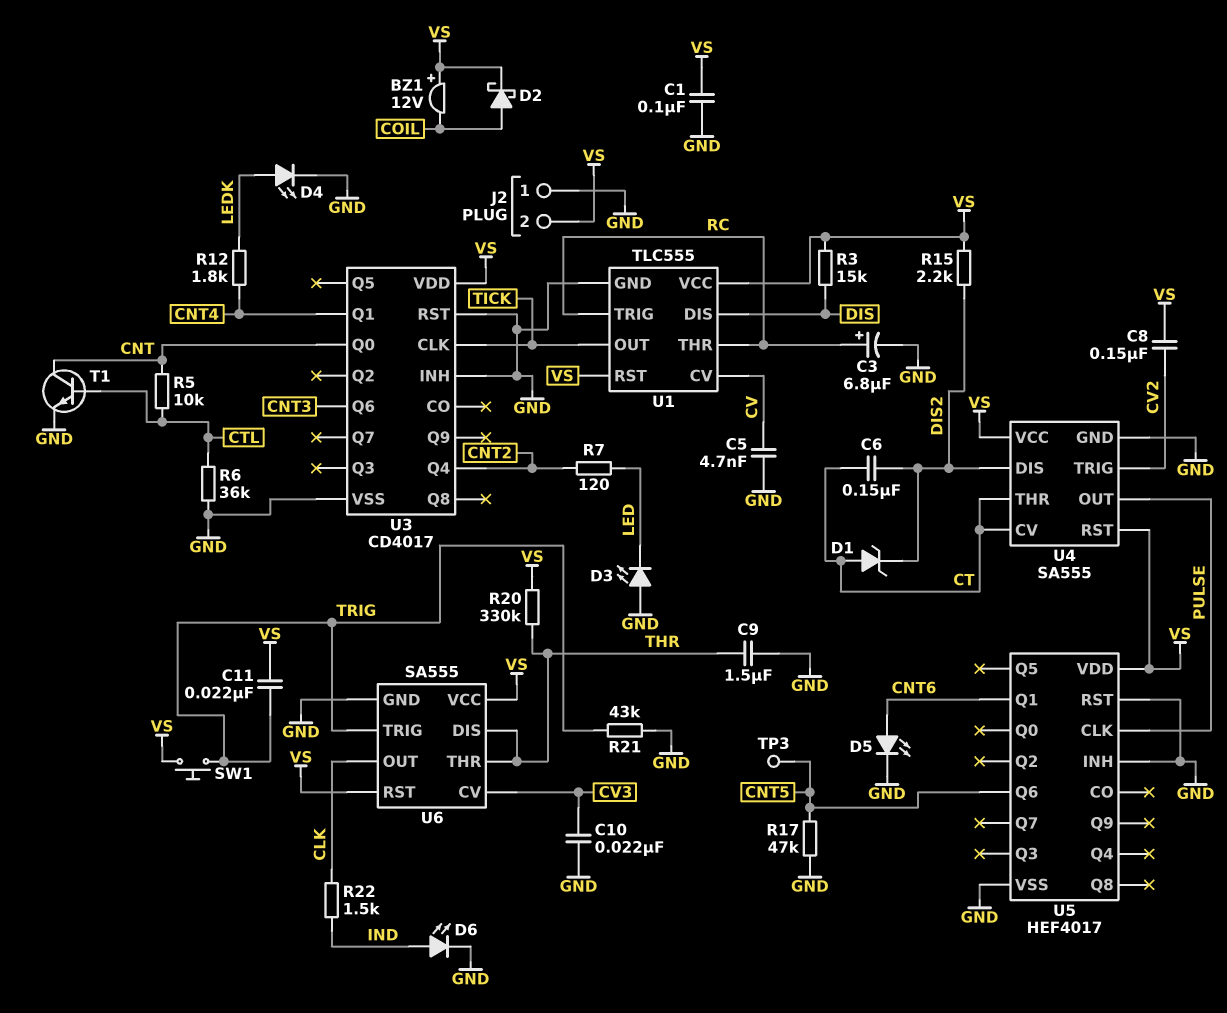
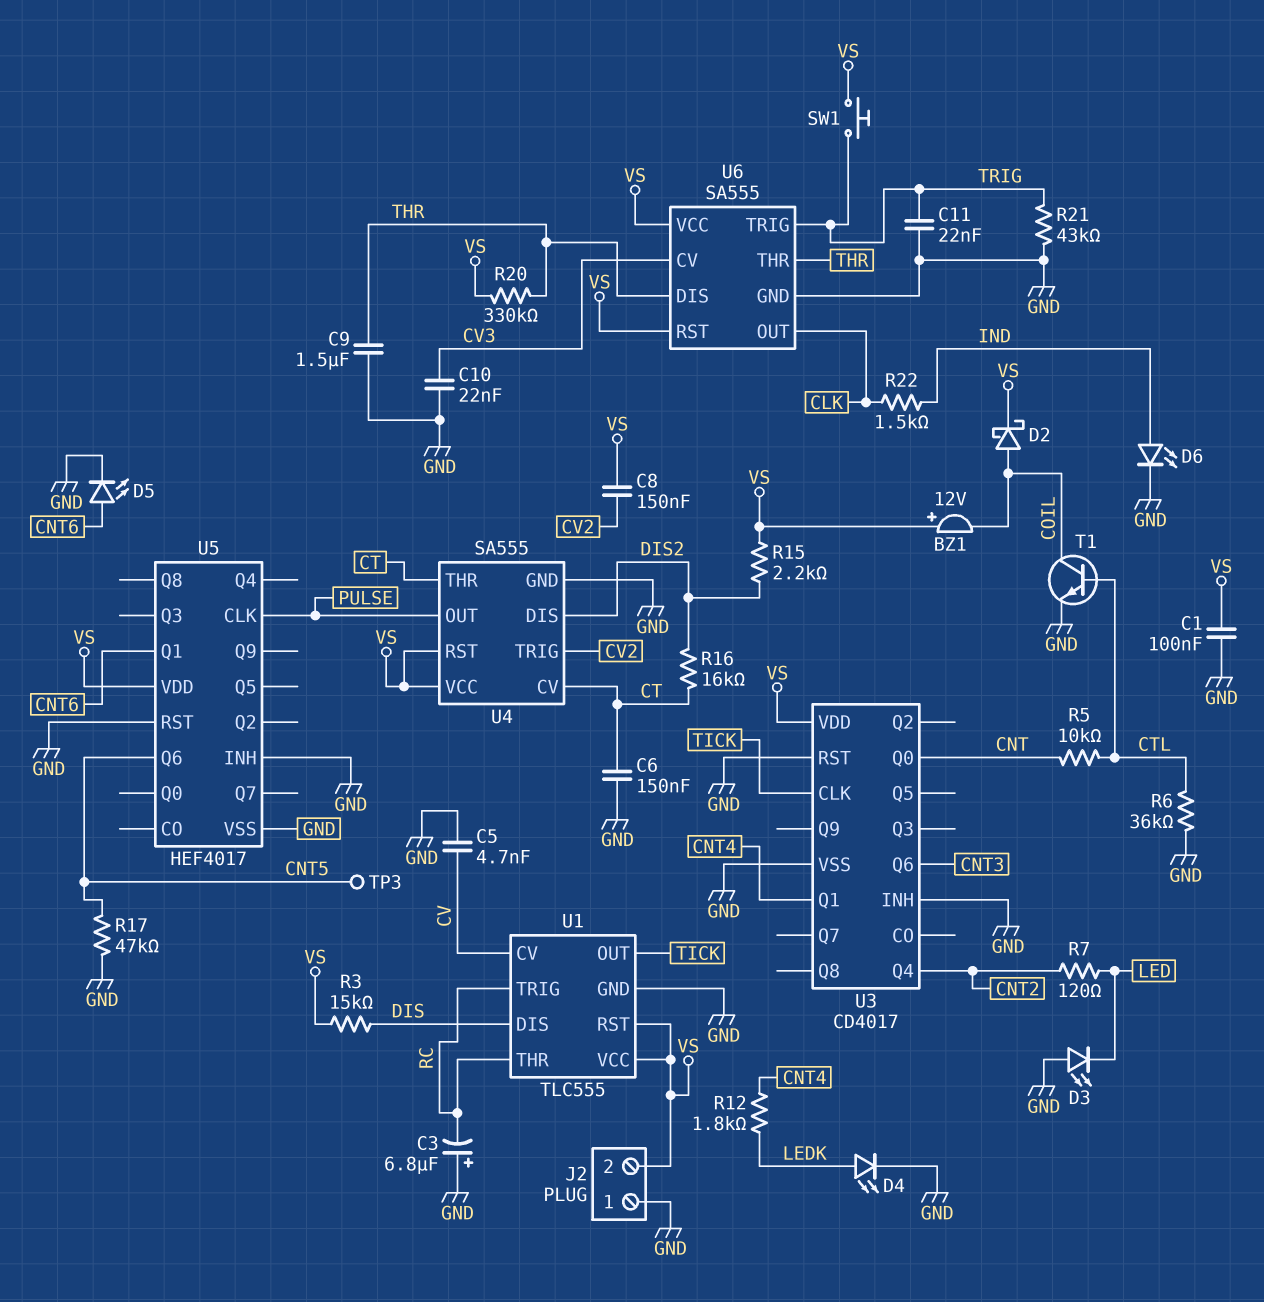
C3: 6.8uF (plus RC, minus GND) -> 6.8uF (plus GND, minus RC)
C6: 150nF (CT, DIS2) -> 150nF (CT, GND)
C11: 22nF (TRIG, VS) -> 22nF (GND, TRIG)
D1: zener (A CT, K DIS2) -> none
R16: none -> 16k (CT, DIS2)
T1: NPN (B CTL, C CNT, E GND) -> NPN (B CTL, C COIL, E GND)

